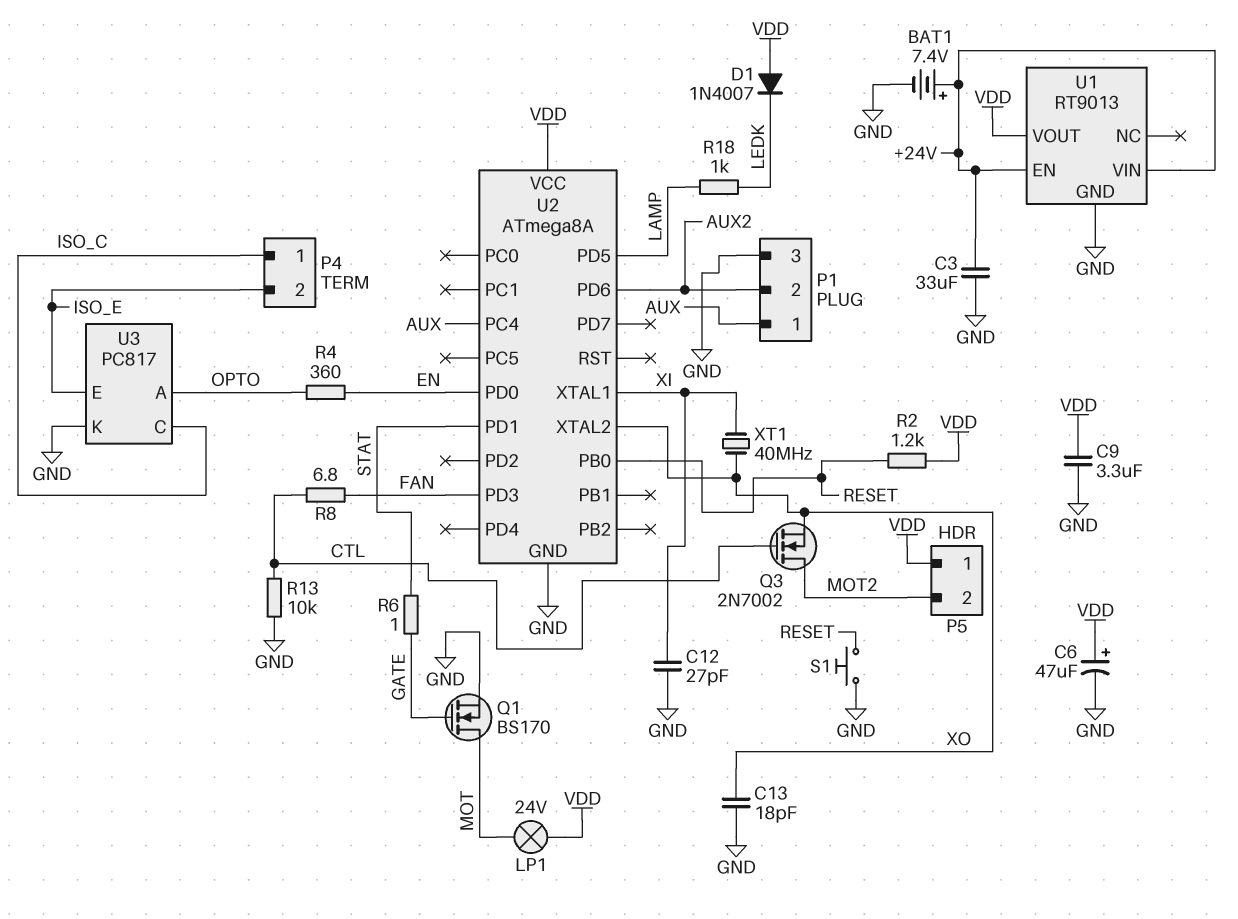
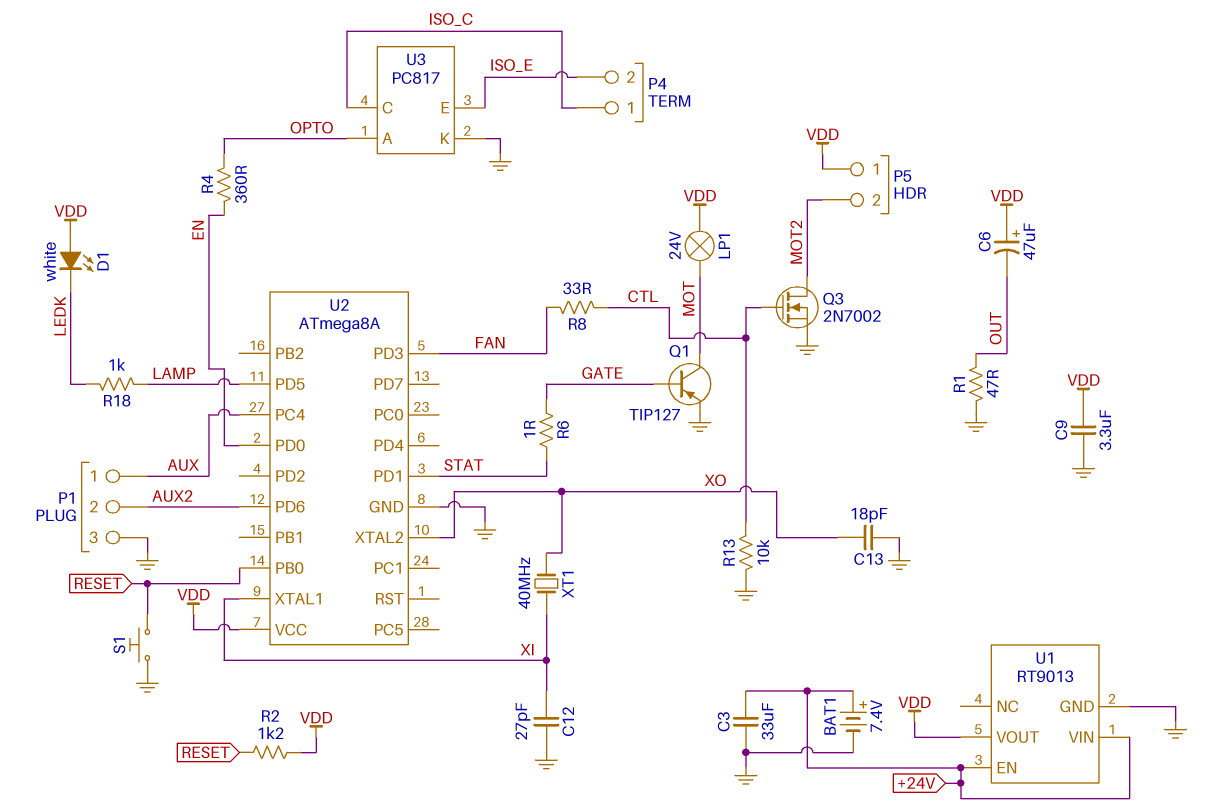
C6: 47uF (plus VDD, minus GND) -> 47uF (plus VDD, minus OUT)
D1: diode 1N4007 (A VDD, K LEDK) -> LED white (A VDD, K LEDK)
Q1: NMOS BS170 (G GATE, D MOT, S GND) -> PNP TIP127 (B GATE, C MOT, E GND)
Q3: NMOS 2N7002 (G CTL, D MOT2, S XO) -> NMOS 2N7002 (G CTL, D MOT2, S GND)
R1: none -> 47 (GND, OUT)
R8: 6.8 (CTL, FAN) -> 33 (CTL, FAN)

